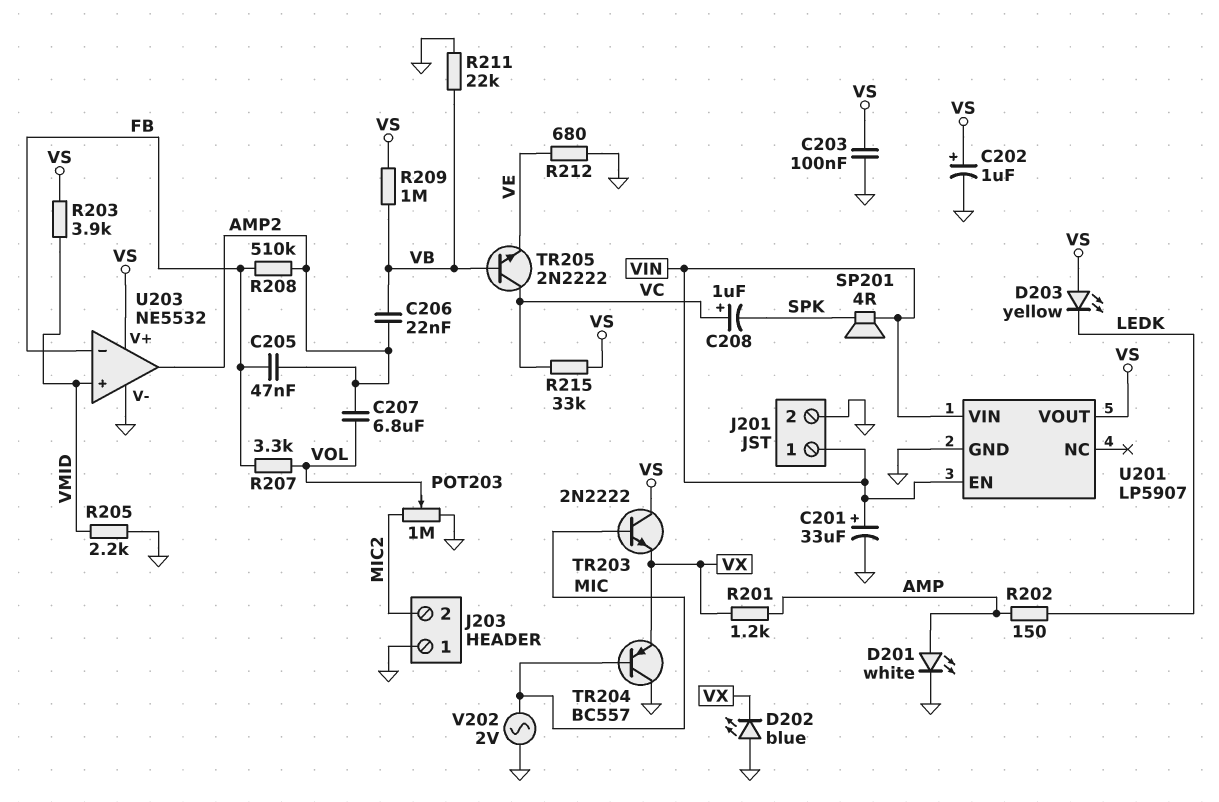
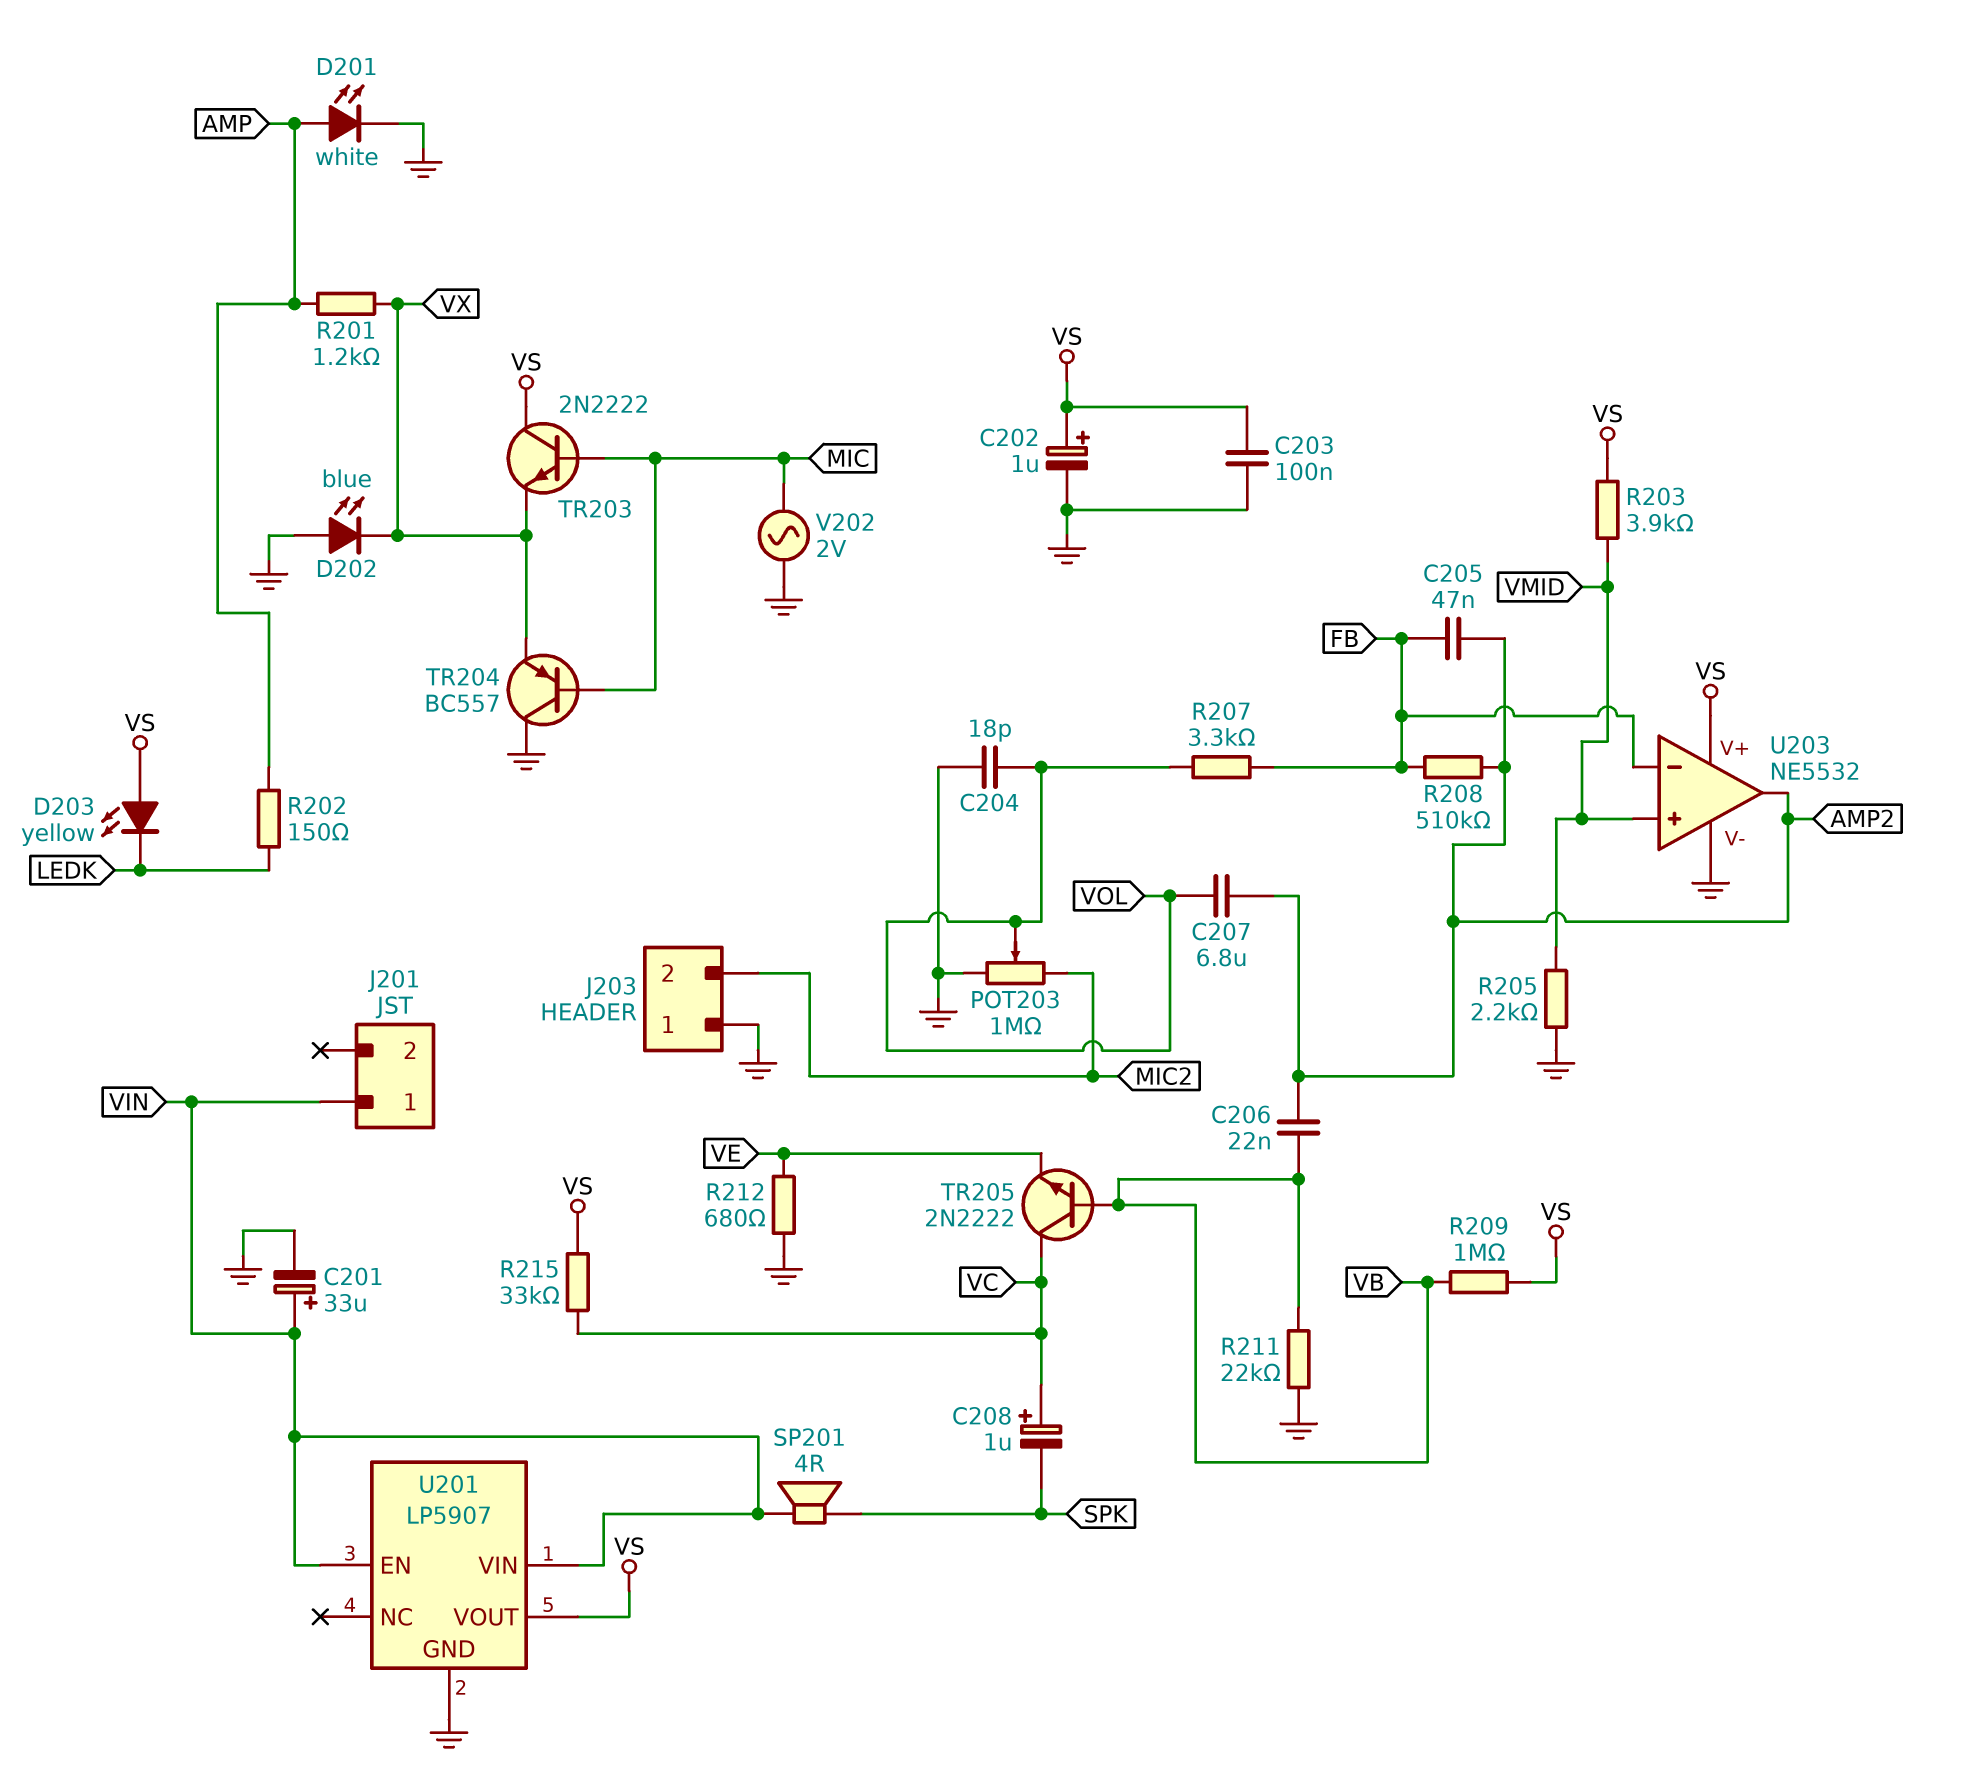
C204: none -> 18pF (GND, VOL)
J201 pin 2: GND -> none

